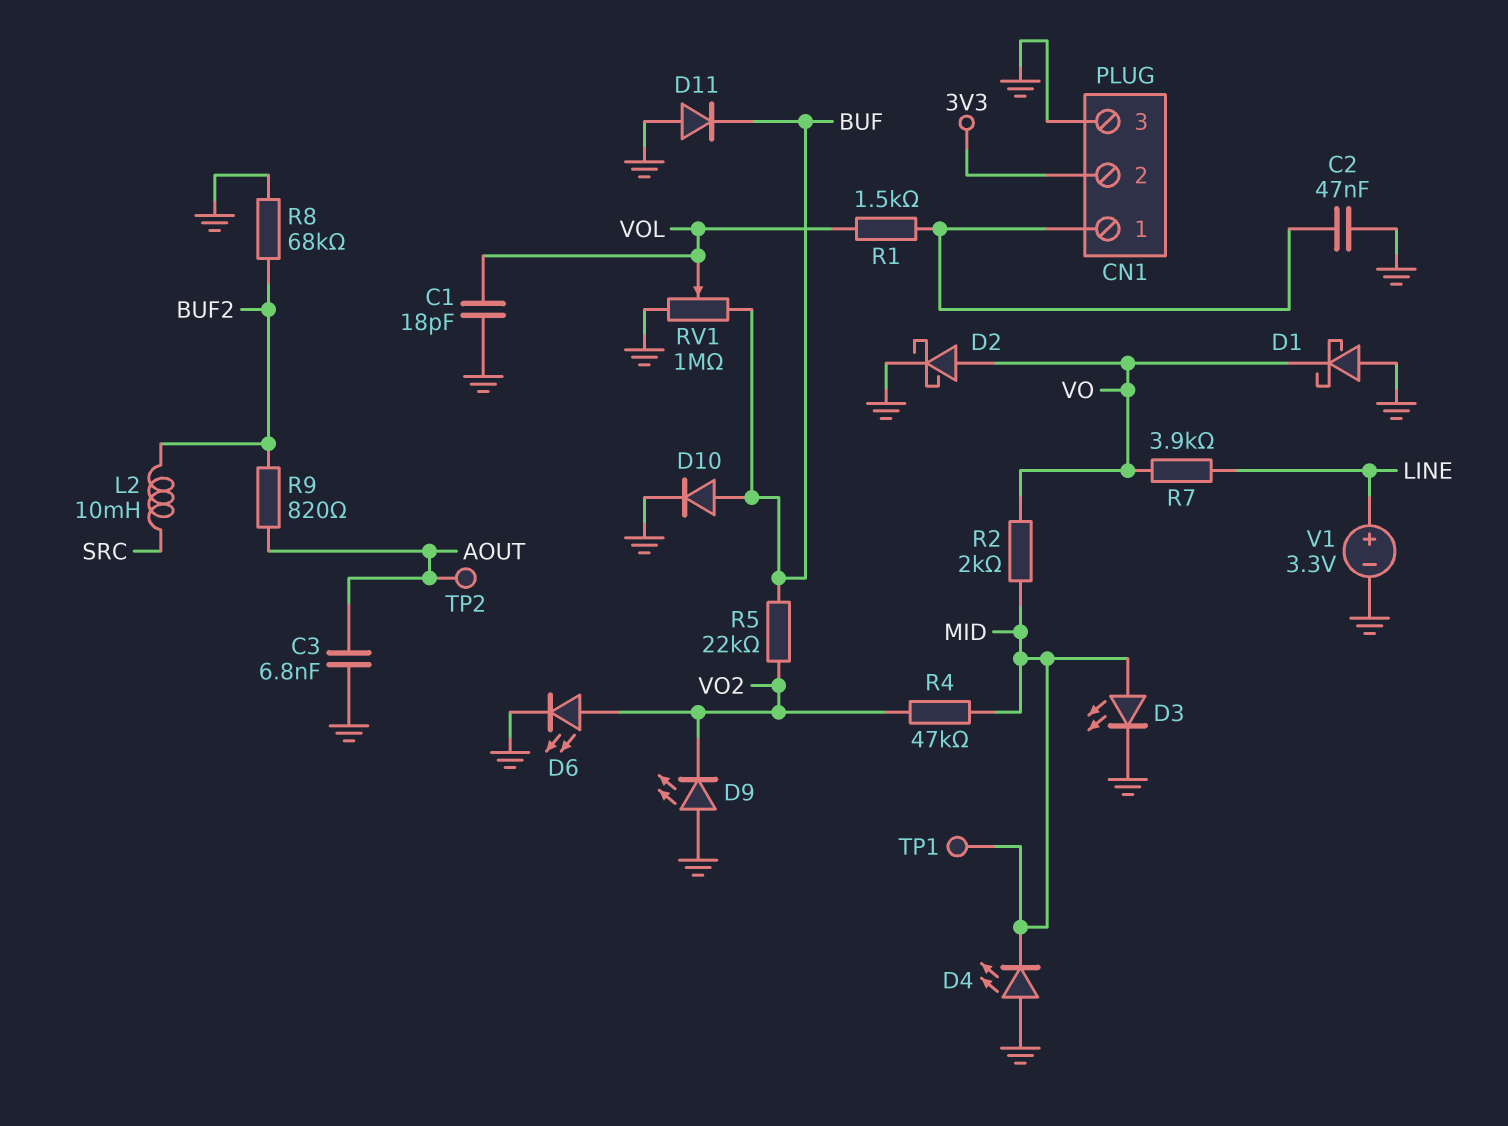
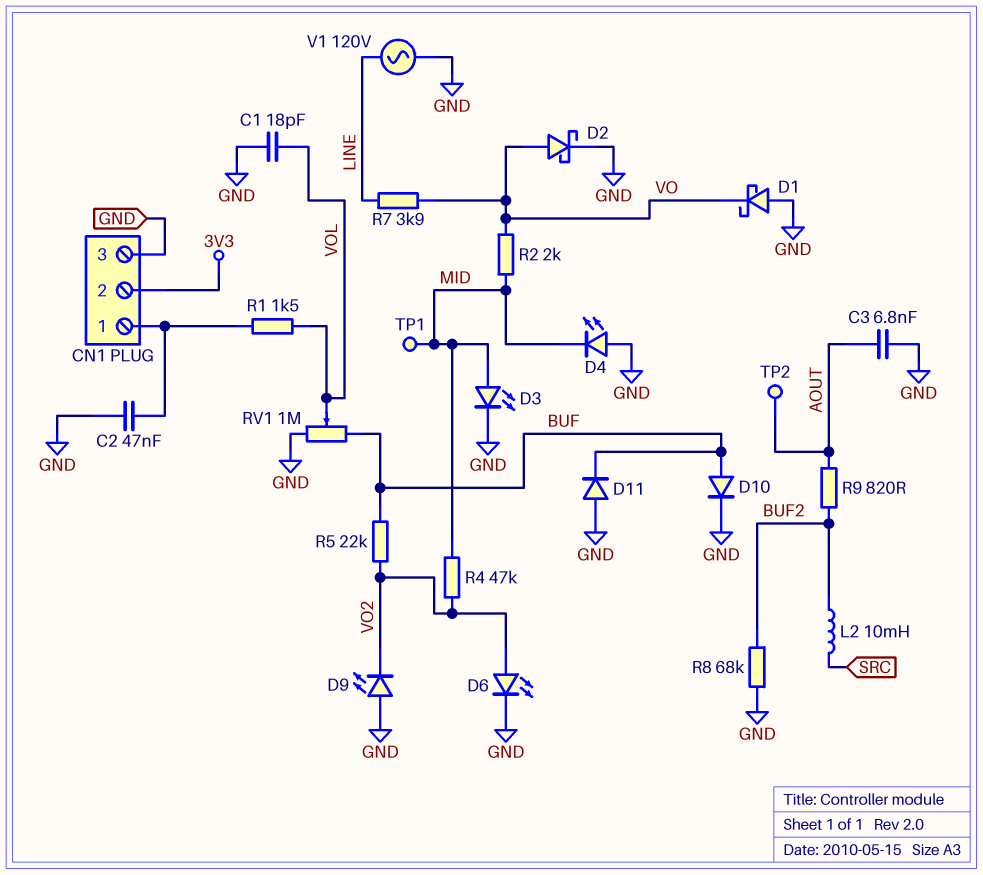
V1: 3.3V (plus LINE, minus GND) -> AC 120V (GND, LINE)

